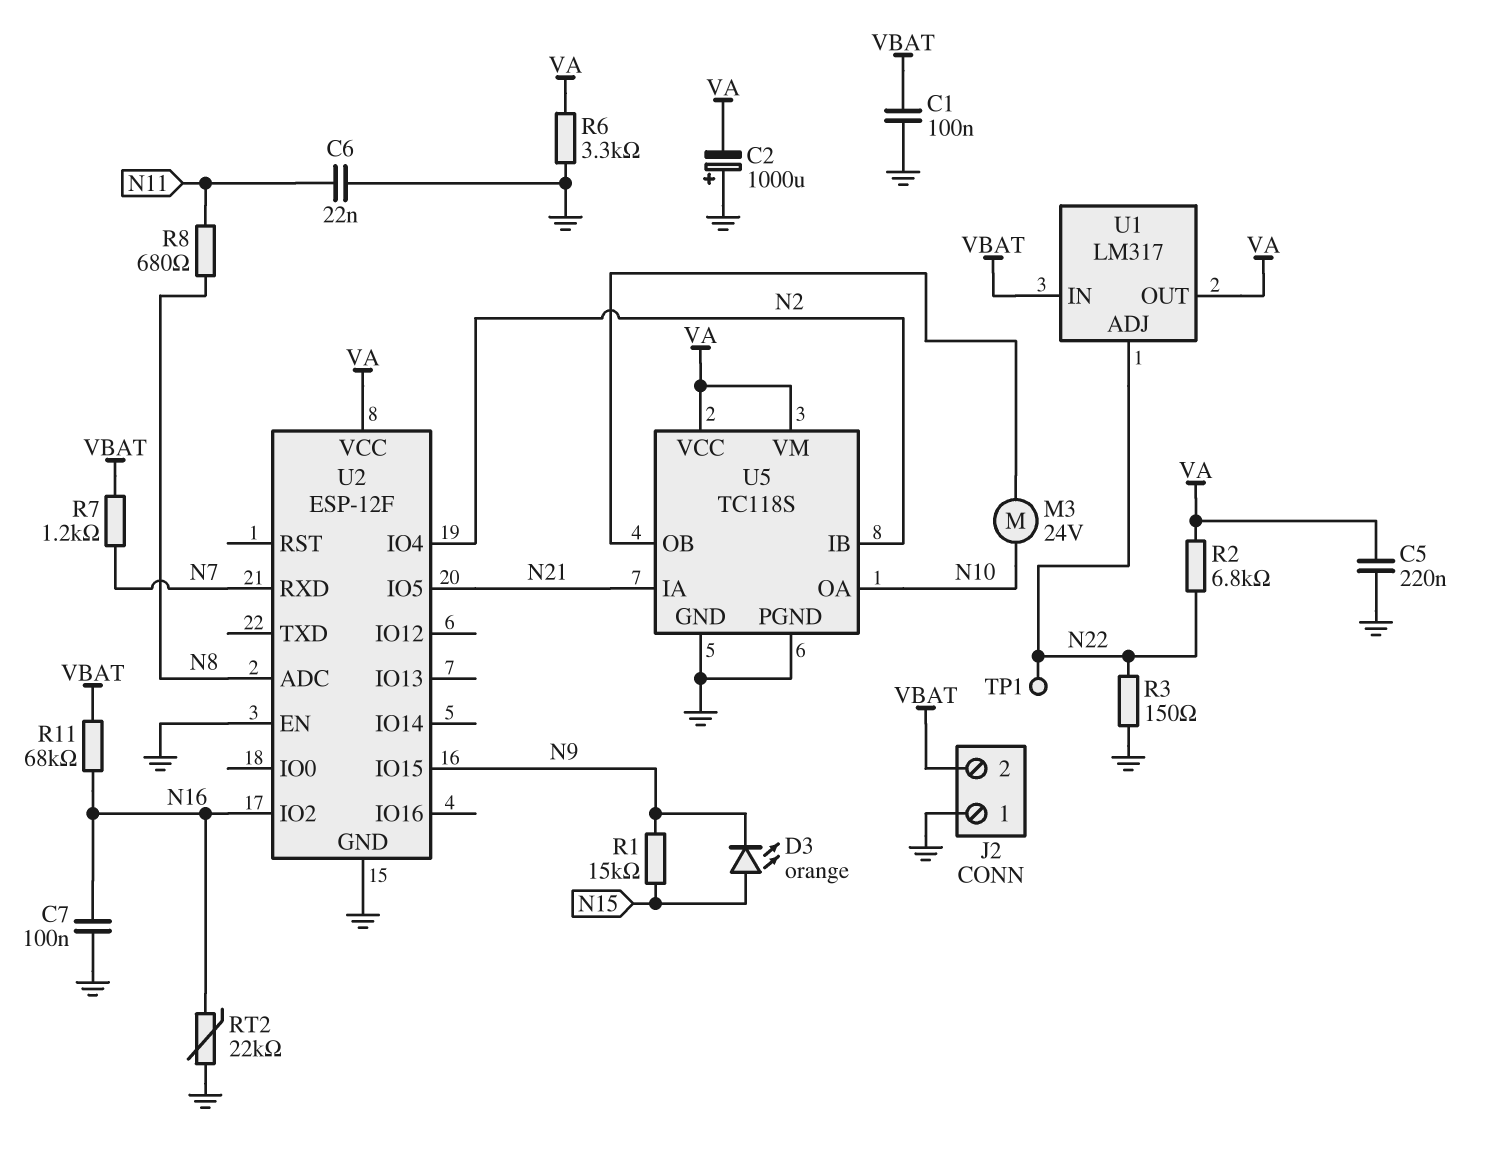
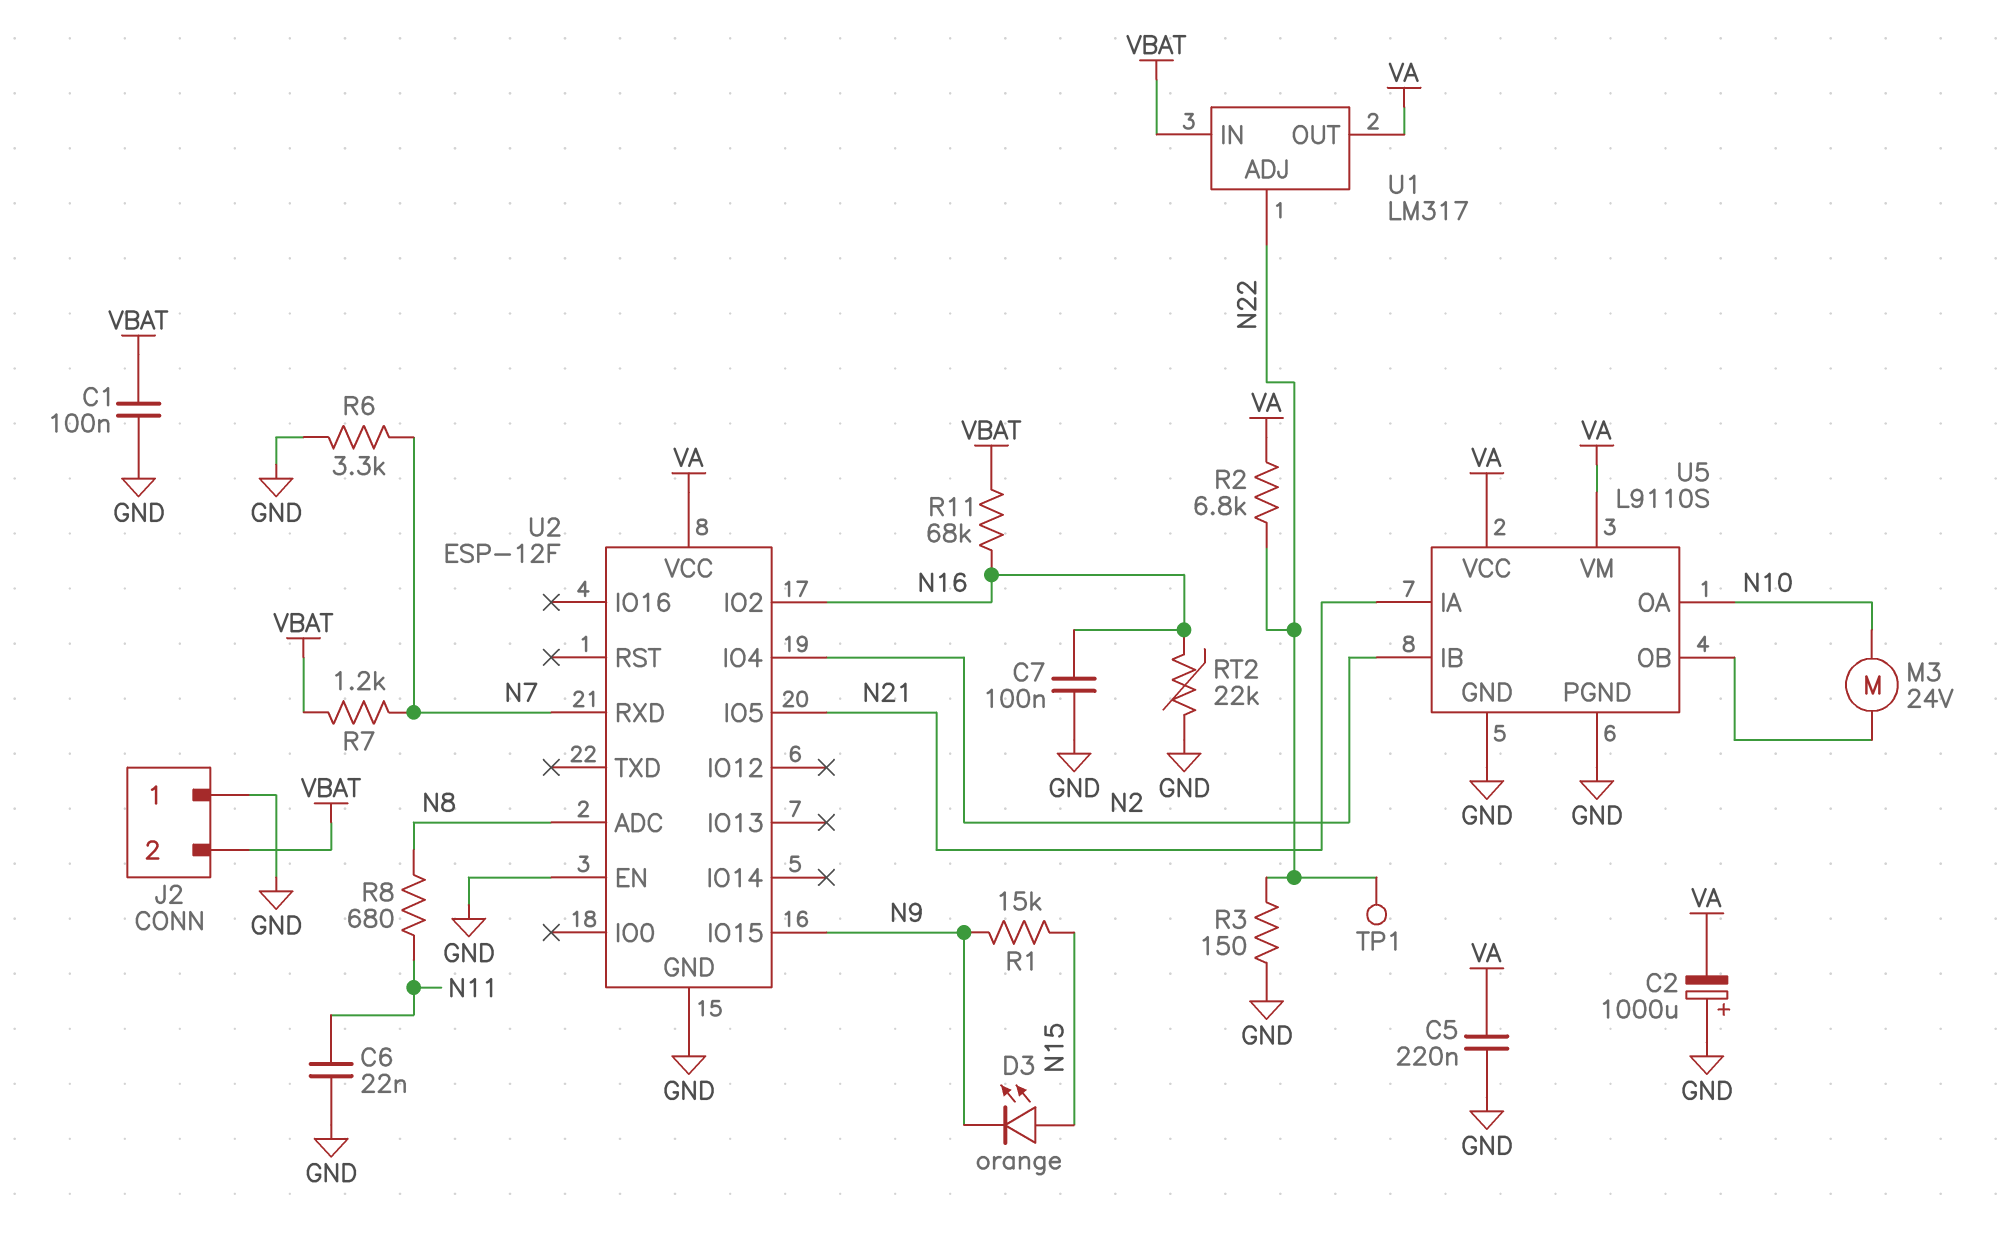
R6: 3.3k (GND, VA) -> 3.3k (GND, N7)
U5: TC118S -> L9110S

